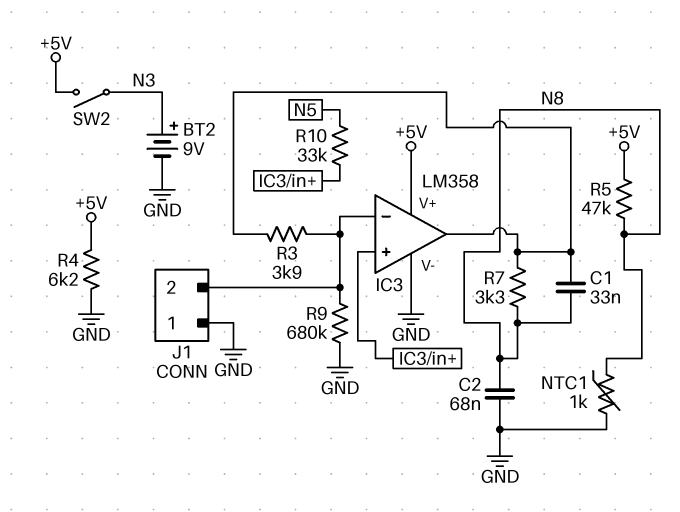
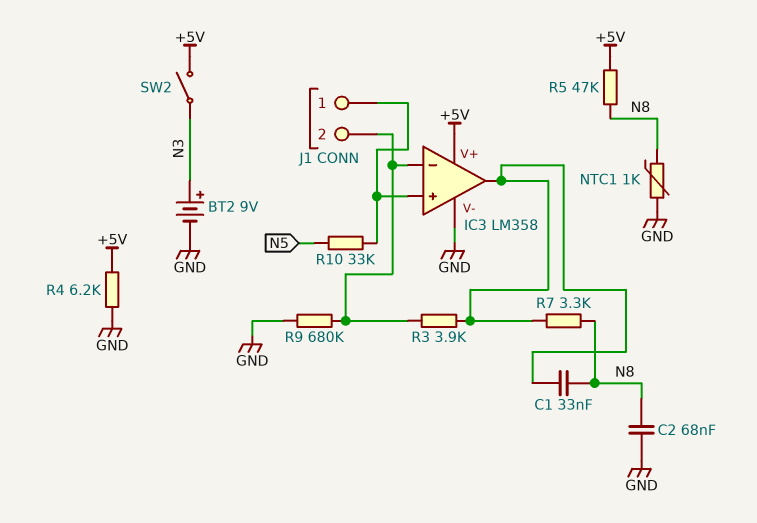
J1 pin 1: GND -> IC3/in+

